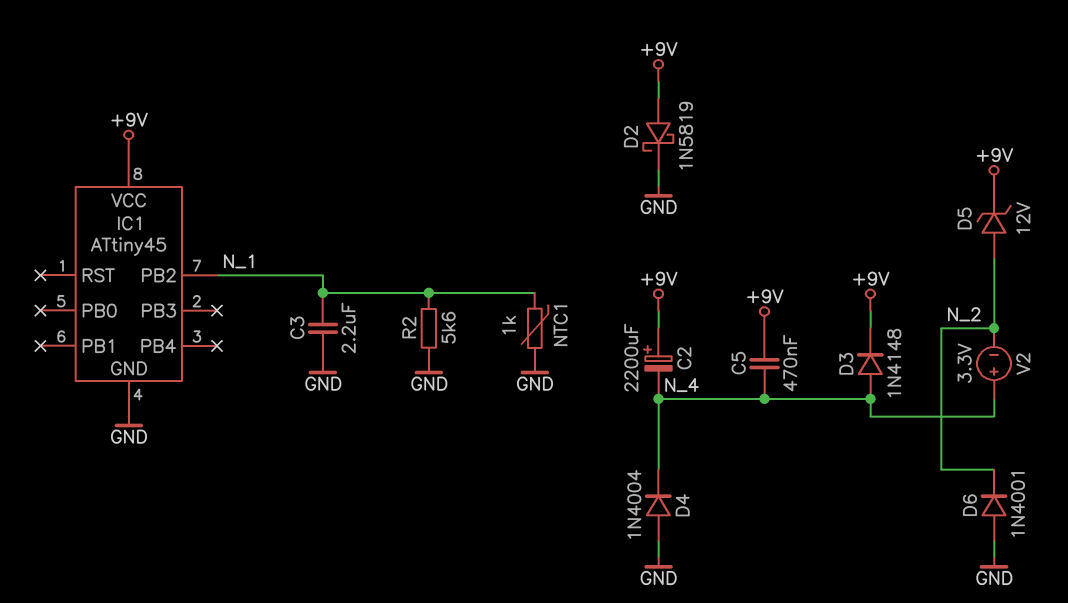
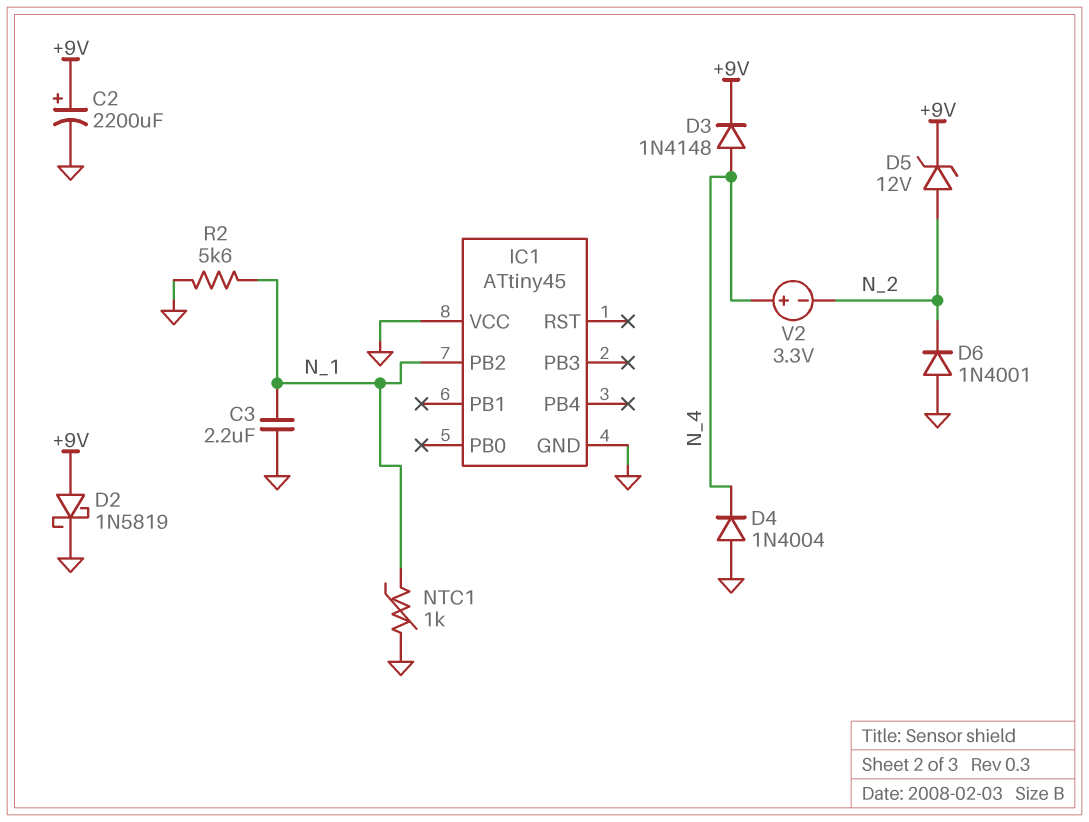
C2: 2200uF (plus +9V, minus N_4) -> 2200uF (plus +9V, minus GND)
C5: 470nF (+9V, N_4) -> none
IC1 pin VCC: +9V -> GND

